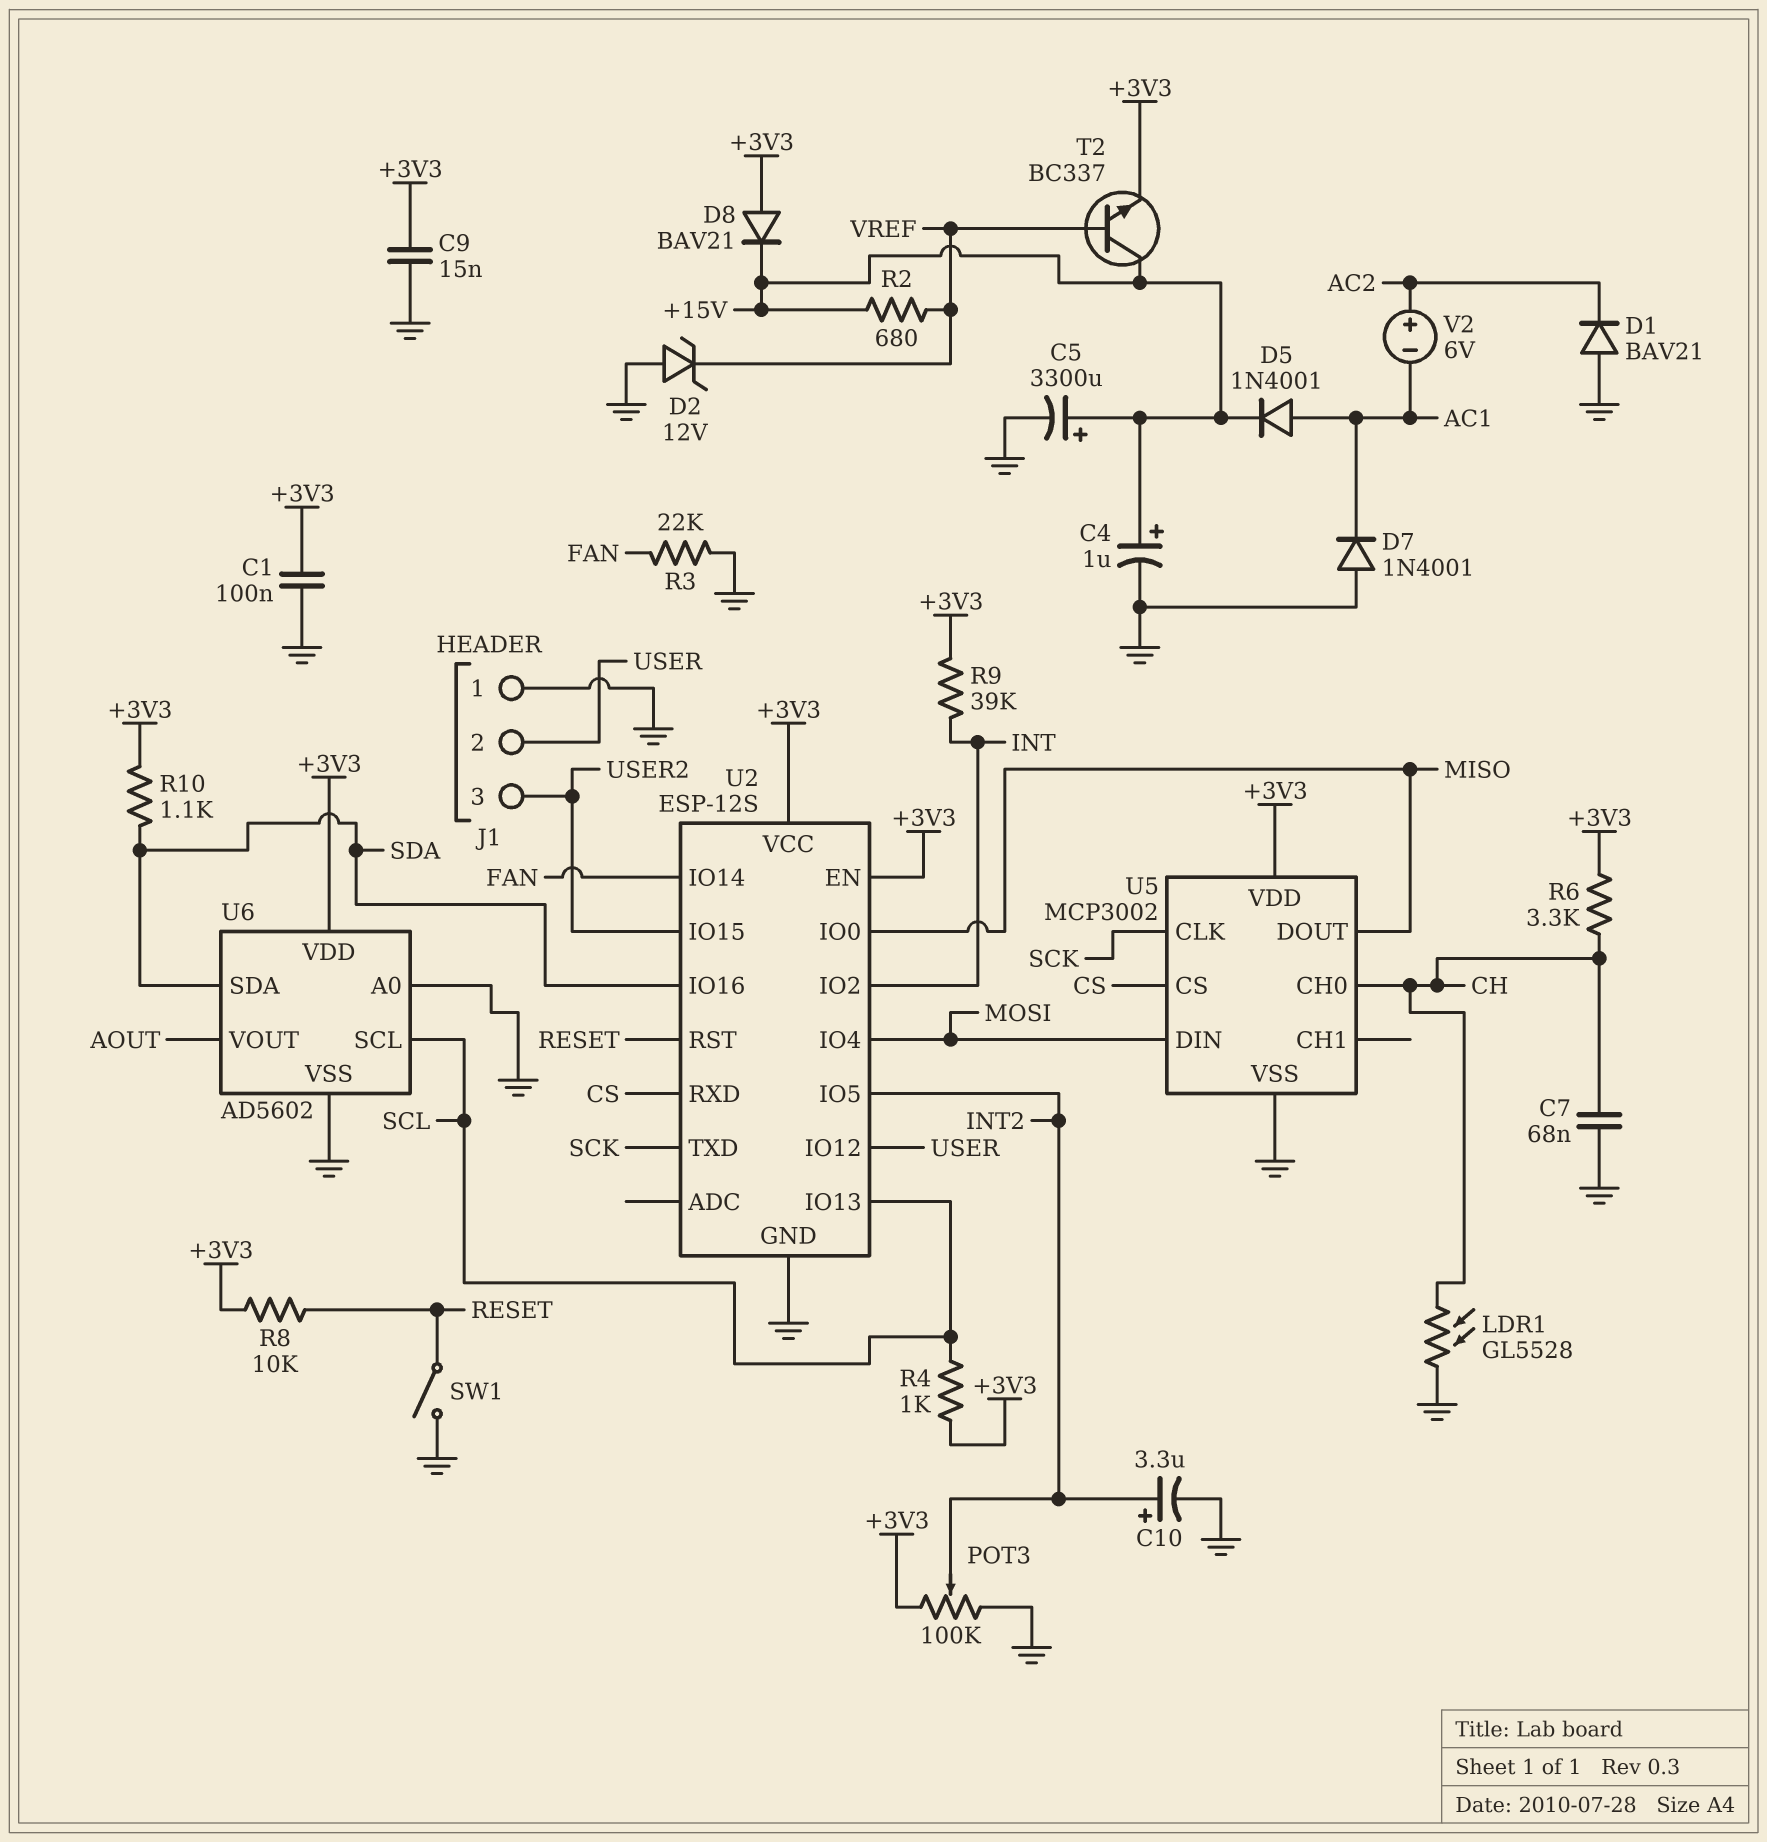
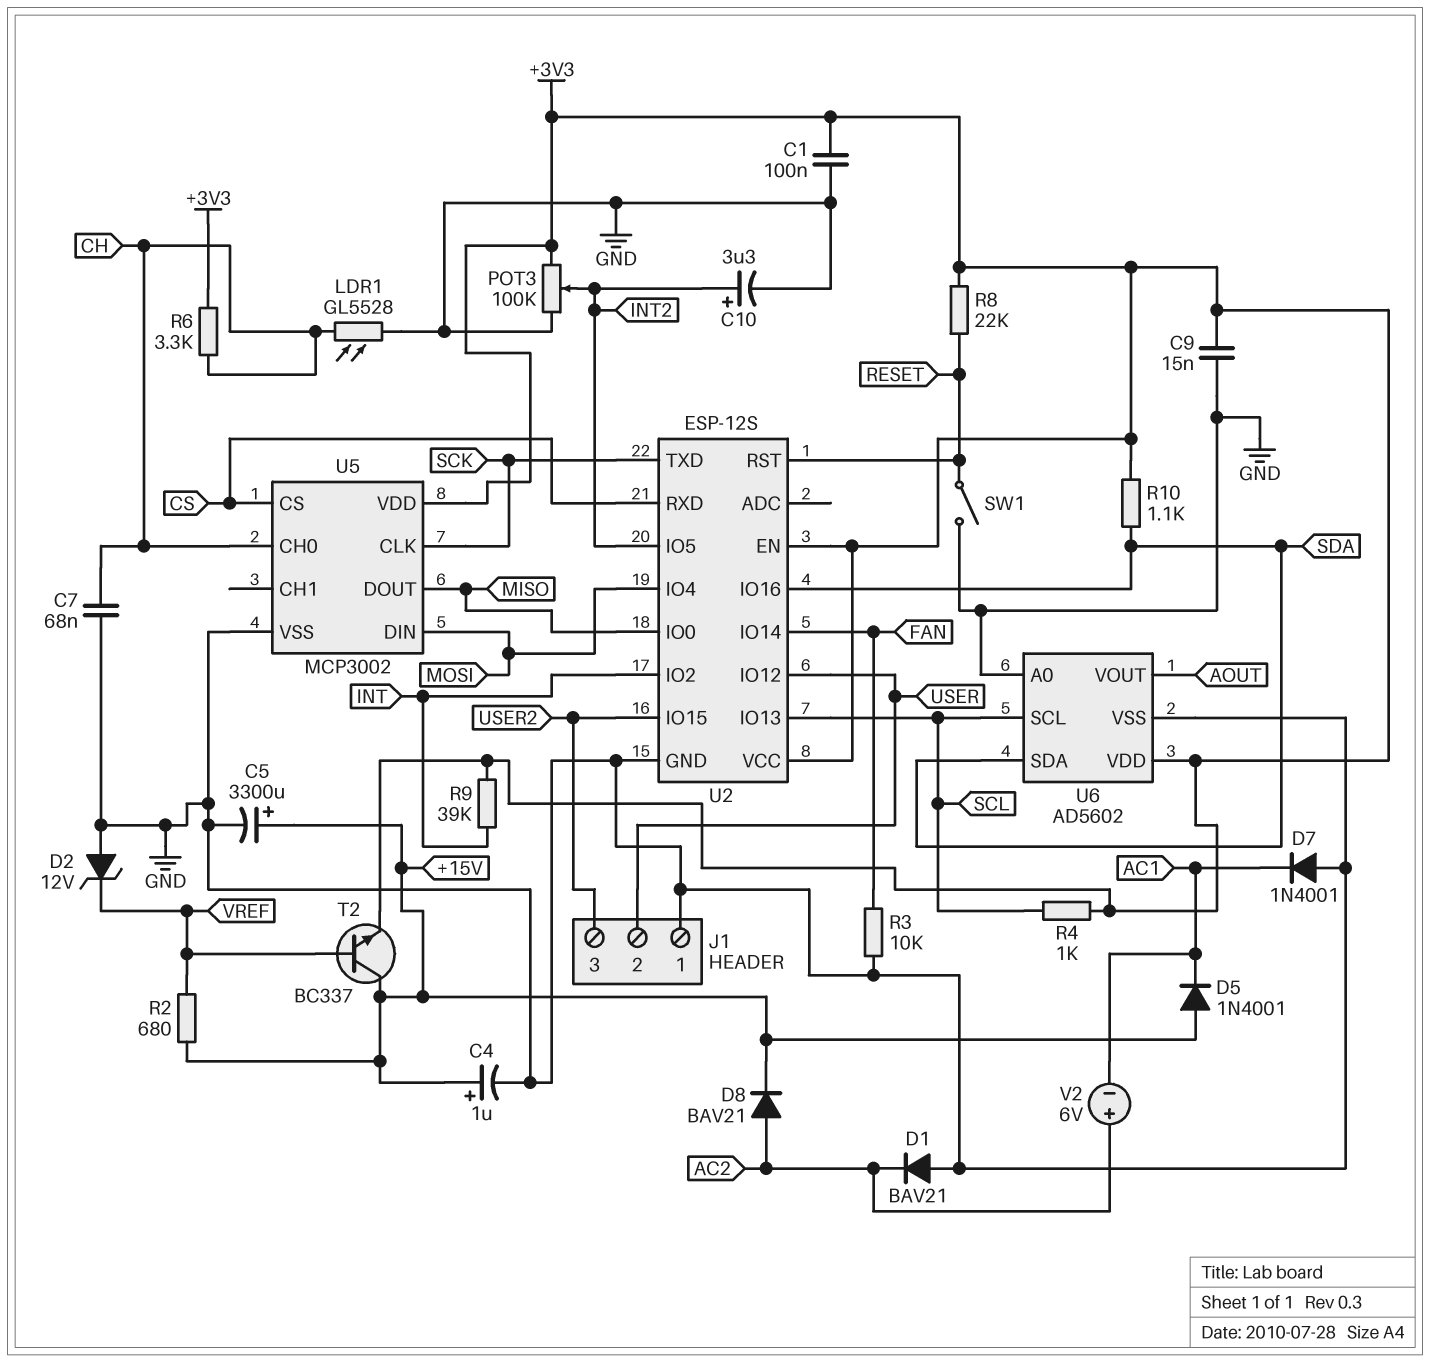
D5: diode 1N4001 (A AC1, K +15V) -> diode 1N4001 (A +15V, K AC1)
D8: diode BAV21 (A +3V3, K +15V) -> diode BAV21 (A AC2, K +15V)
R3: 22k (FAN, GND) -> 10k (FAN, GND)
R8: 10k (+3V3, RESET) -> 22k (+3V3, RESET)

